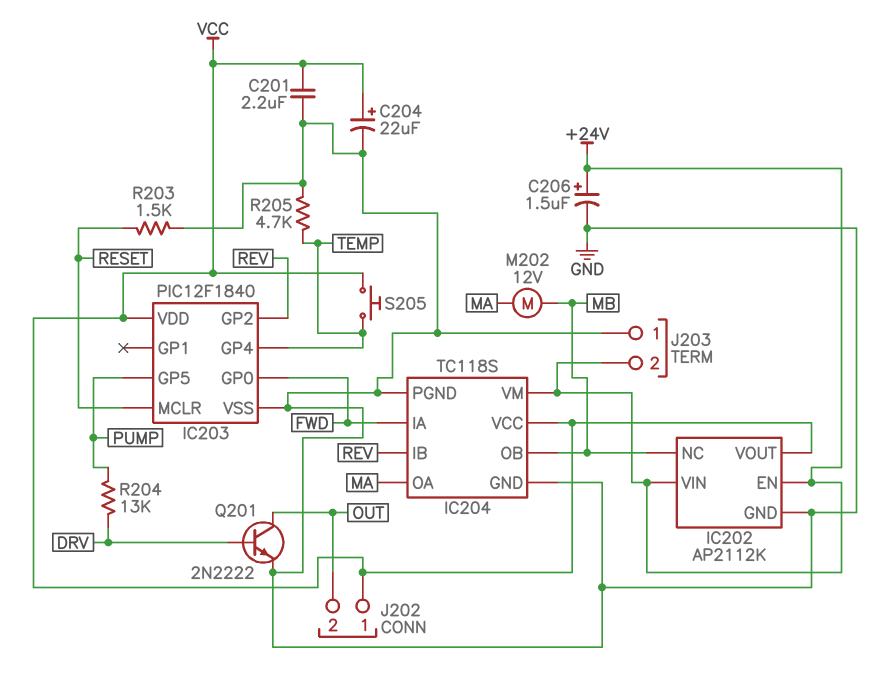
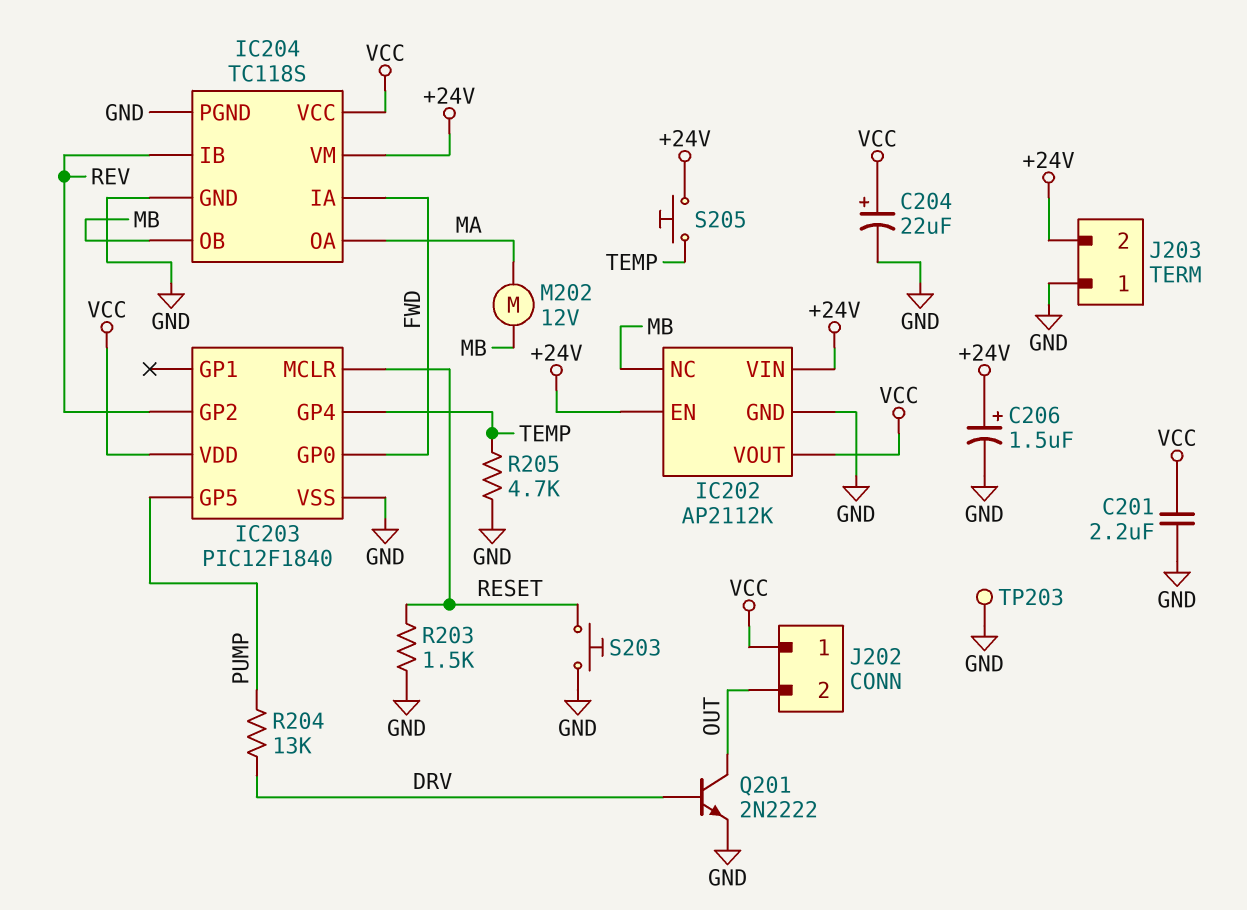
S203: none -> button (GND, RESET)
S205: button (TEMP, VCC) -> button (+24V, TEMP)
TP203: none -> test point (GND)

